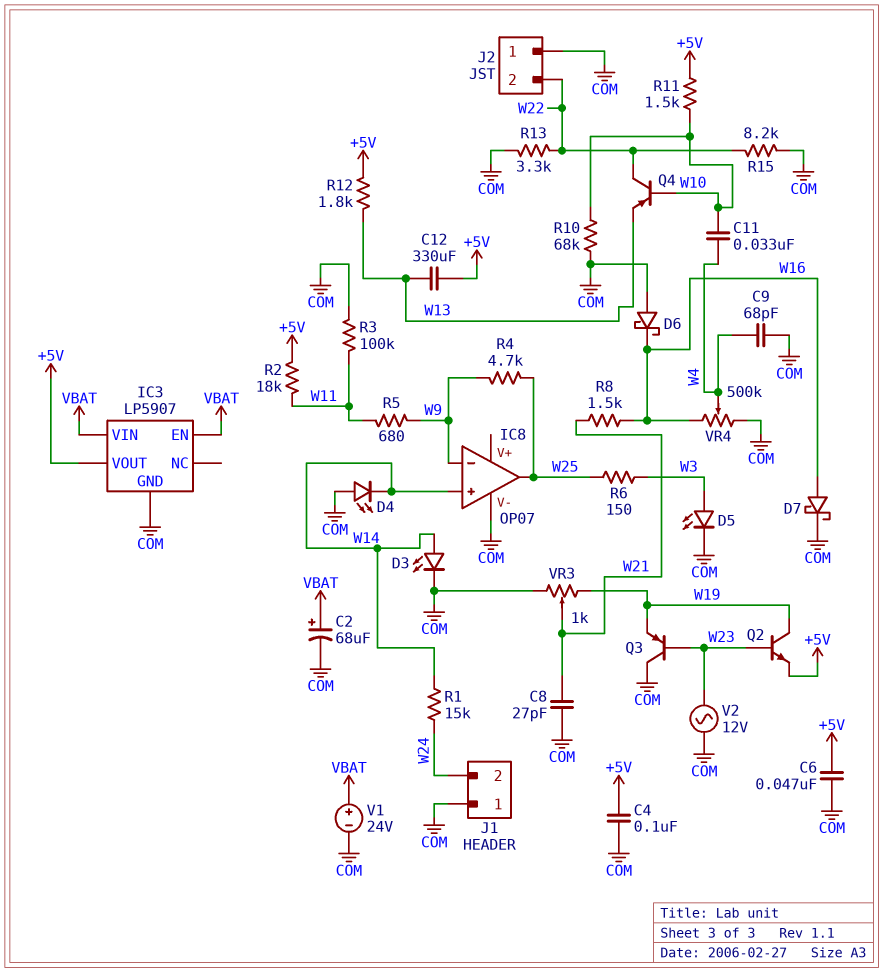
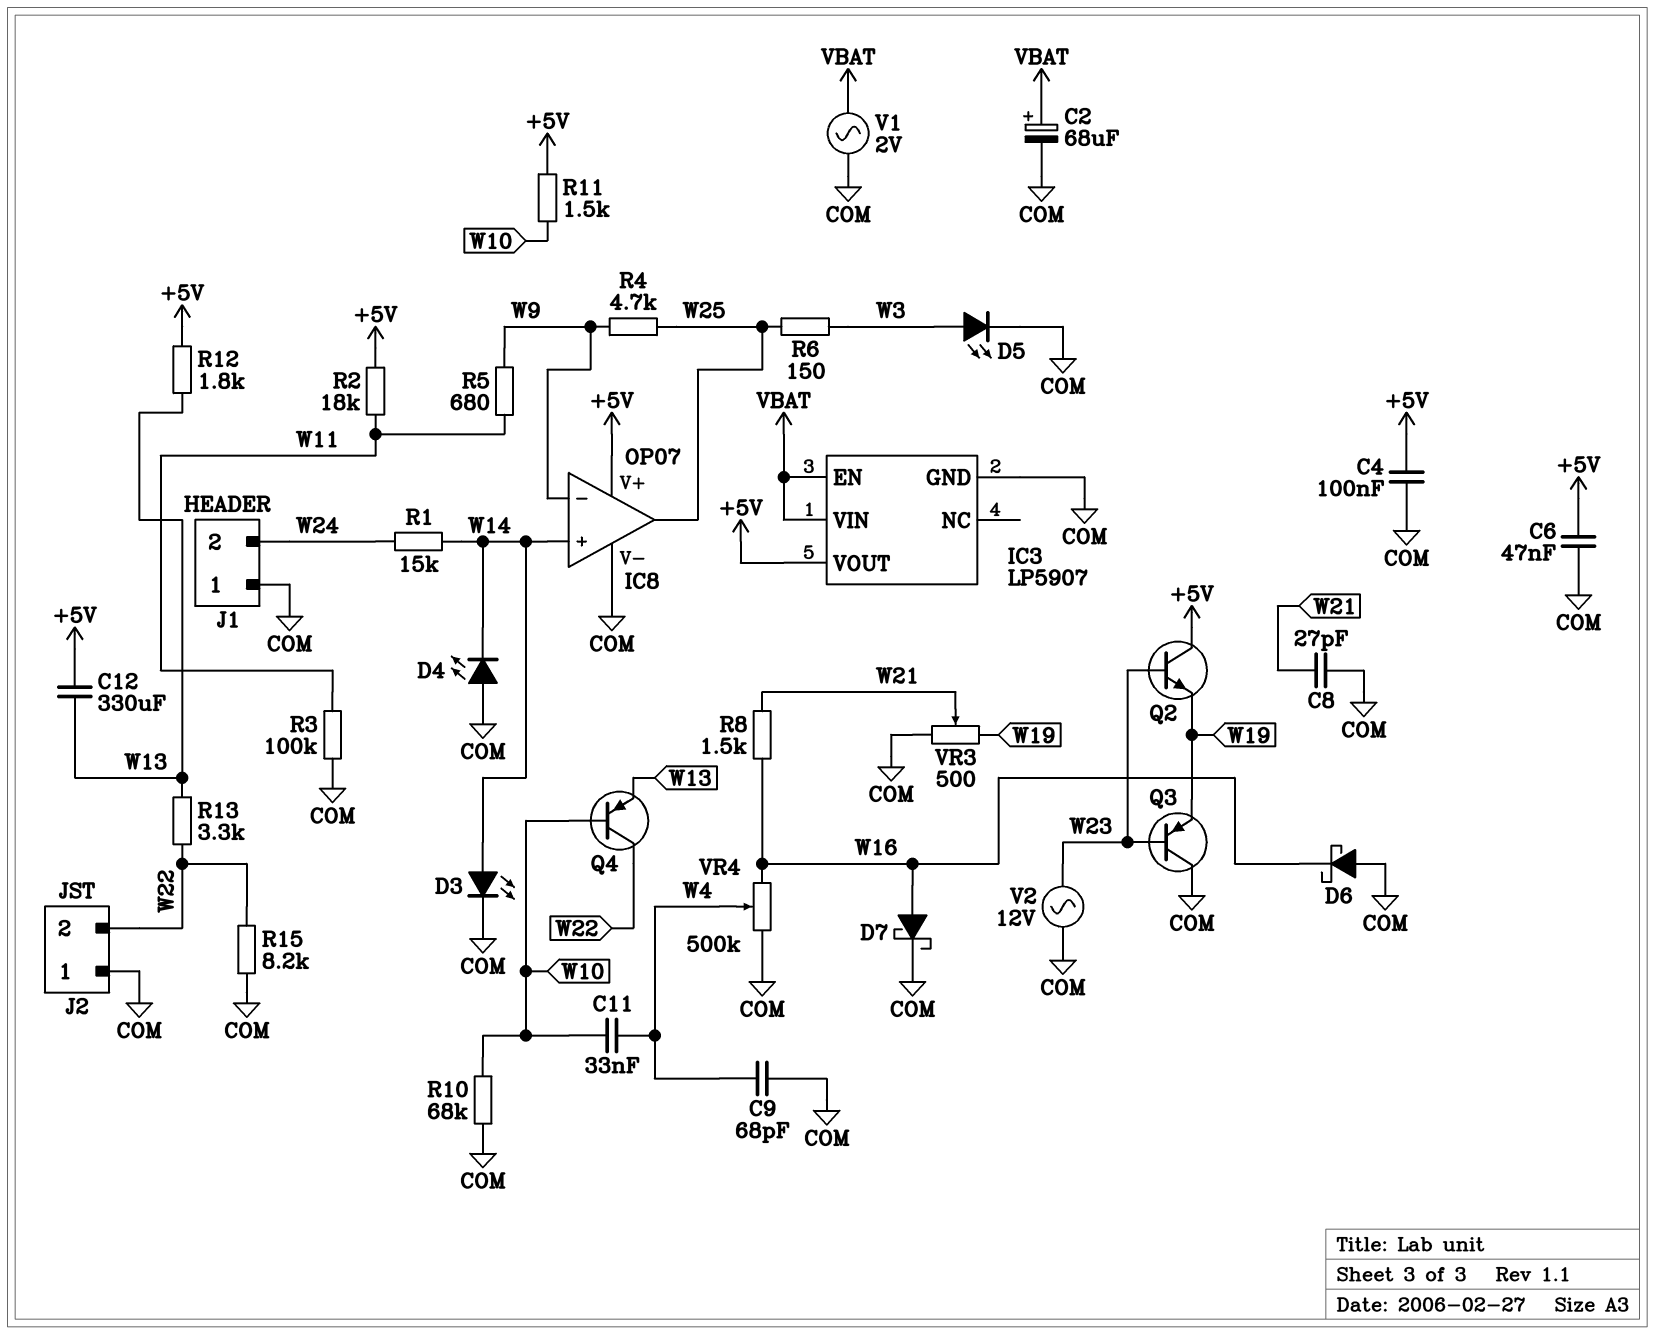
IC8 pin V+: none -> +5V
Q2: NPN (B W23, C W19, E +5V) -> NPN (B W23, C +5V, E W19)
R13: 3.3k (COM, W22) -> 3.3k (W13, W22)
V1: 24V (plus VBAT, minus COM) -> AC 2V (COM, VBAT)
VR3: 1k (COM, W19, wiper W21) -> 500 (COM, W19, wiper W21)

